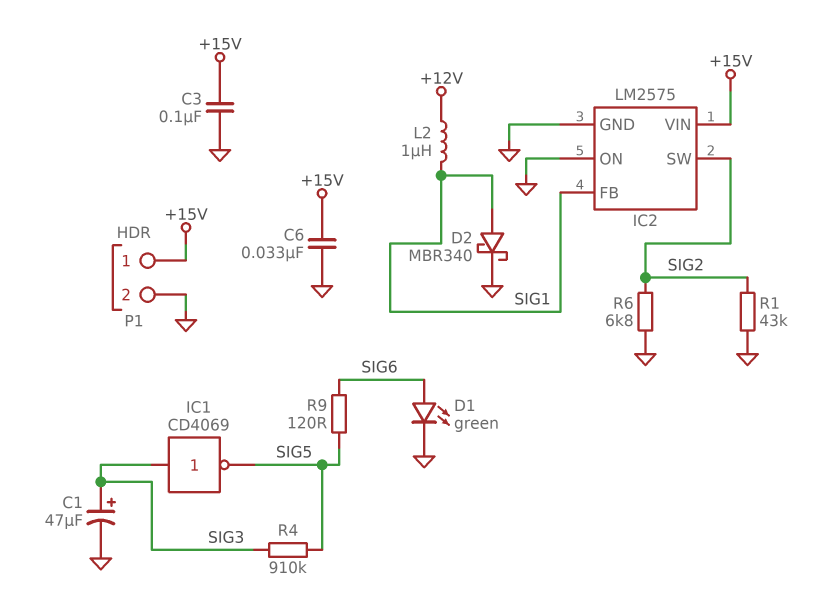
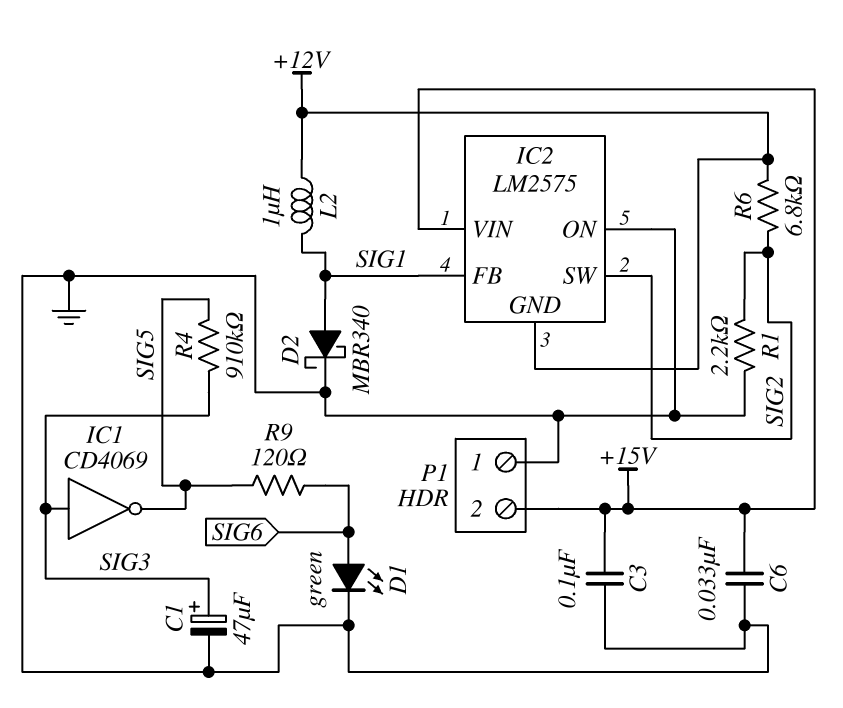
IC2 pin GND: GND -> +12V
P1 pin 1: +15V -> GND
P1 pin 2: GND -> +15V
R1: 43k (GND, SIG2) -> 2.2k (GND, SIG2)
R6: 6.8k (GND, SIG2) -> 6.8k (+12V, SIG2)

